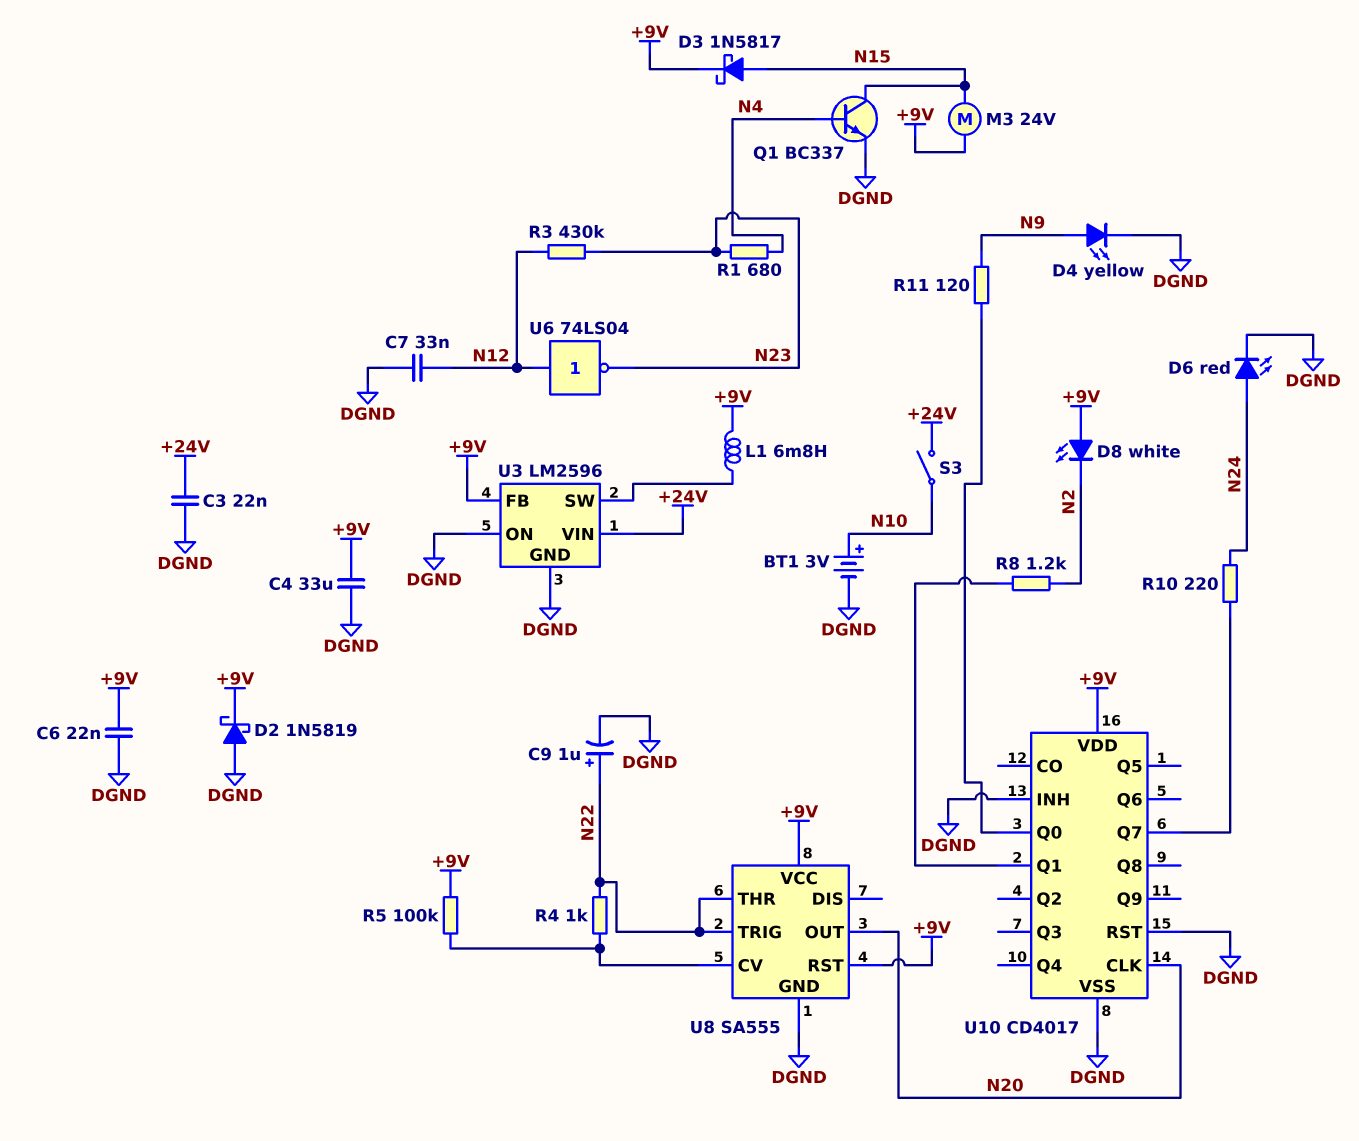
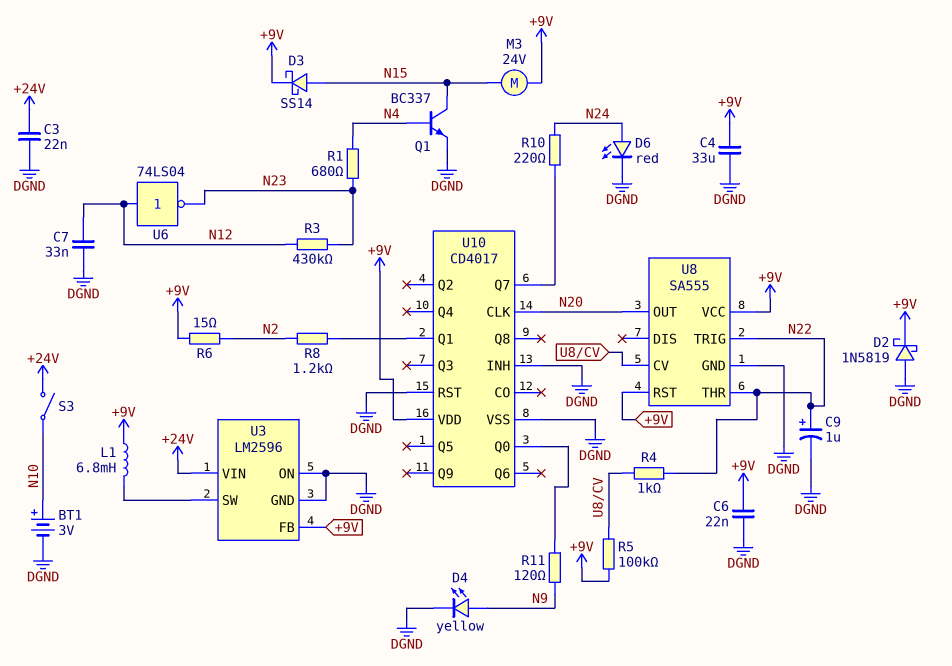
D3: schottky 1N5817 (A N15, K +9V) -> schottky SS14 (A N15, K +9V)
D8: LED white (A +9V, K N2) -> none
R6: none -> 15 (+9V, N2)

